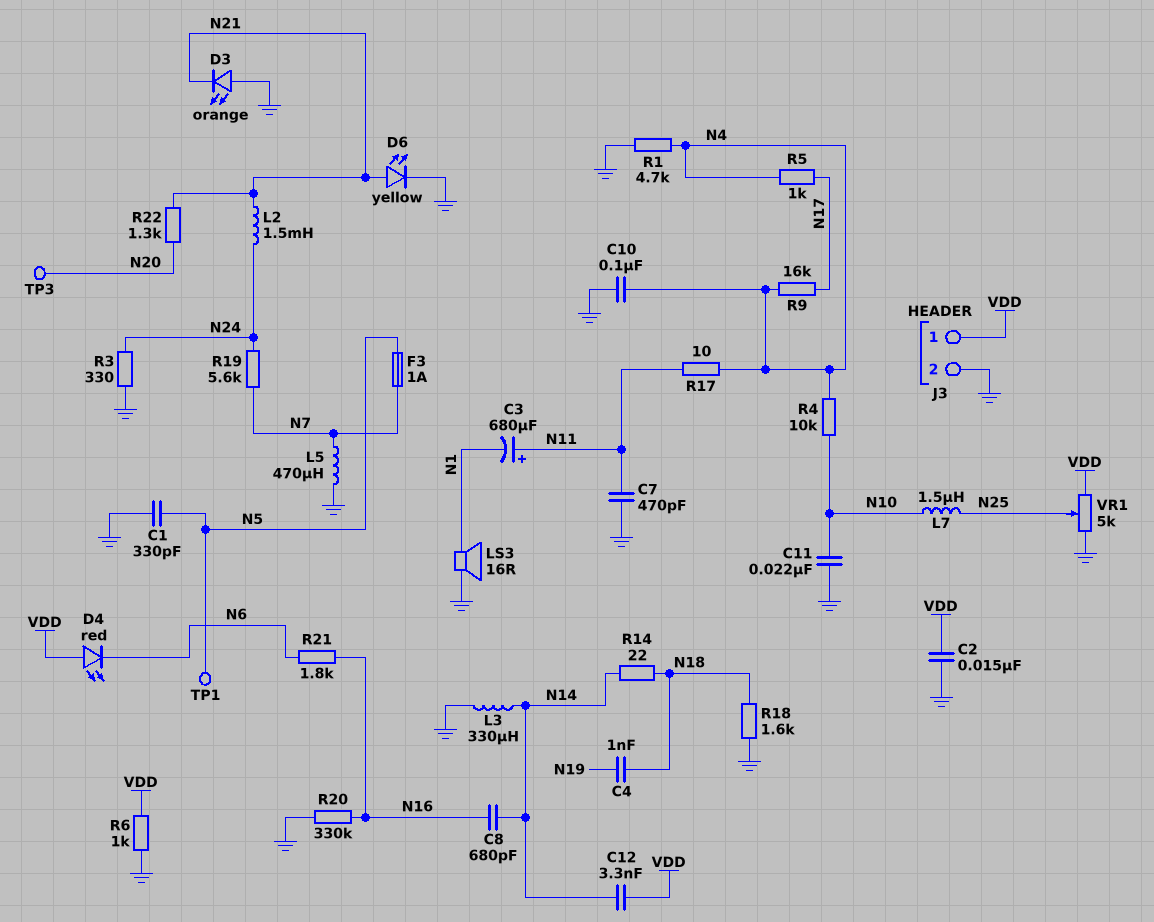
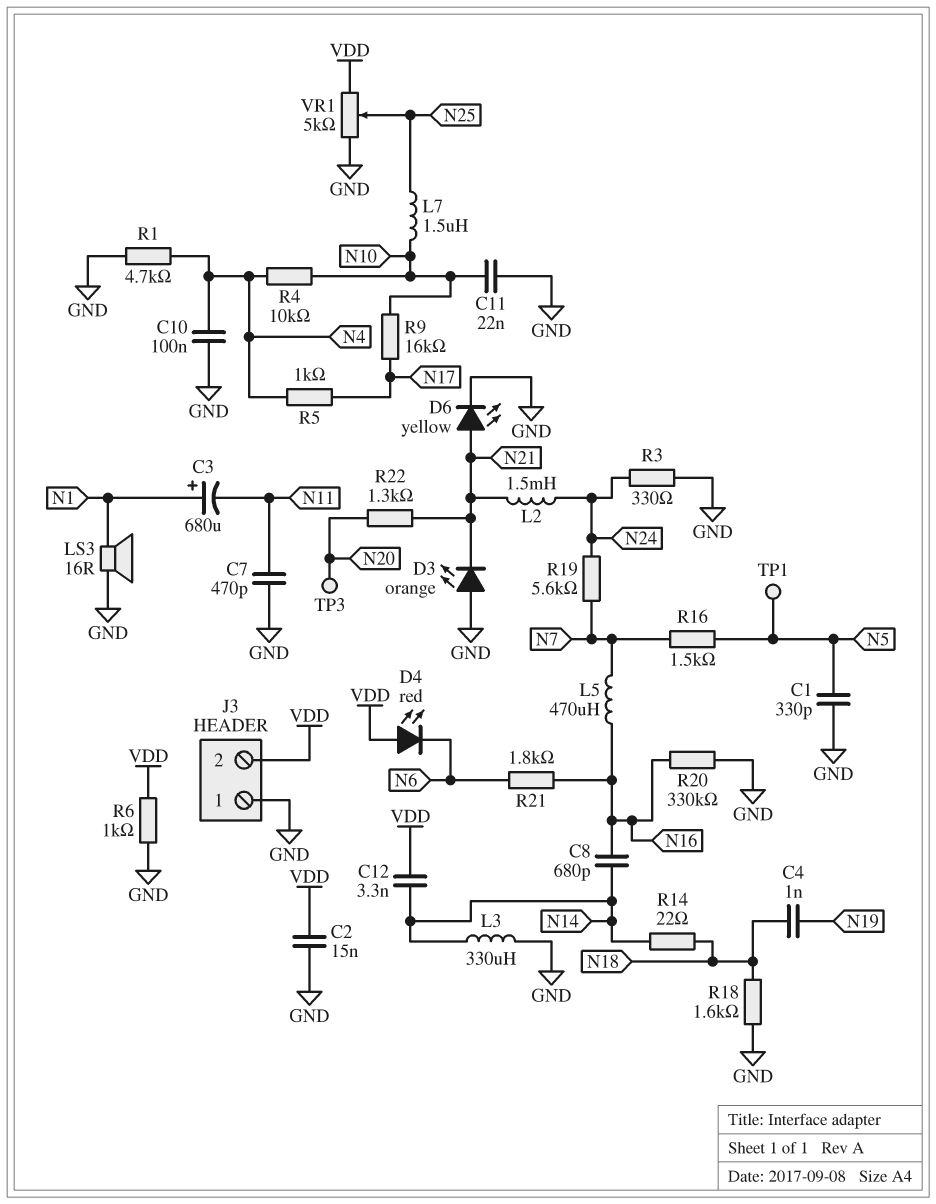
C3: 680uF (plus N11, minus N1) -> 680uF (plus N1, minus N11)
F3: 1A (N5, N7) -> none
J3 pin 1: VDD -> GND
J3 pin 2: GND -> VDD
L5: 470uH (GND, N7) -> 470uH (N7, N16)
R9: 16k (N4, N17) -> 16k (N10, N17)
R16: none -> 1.5k (N5, N7)
R17: 10 (N4, N11) -> none

